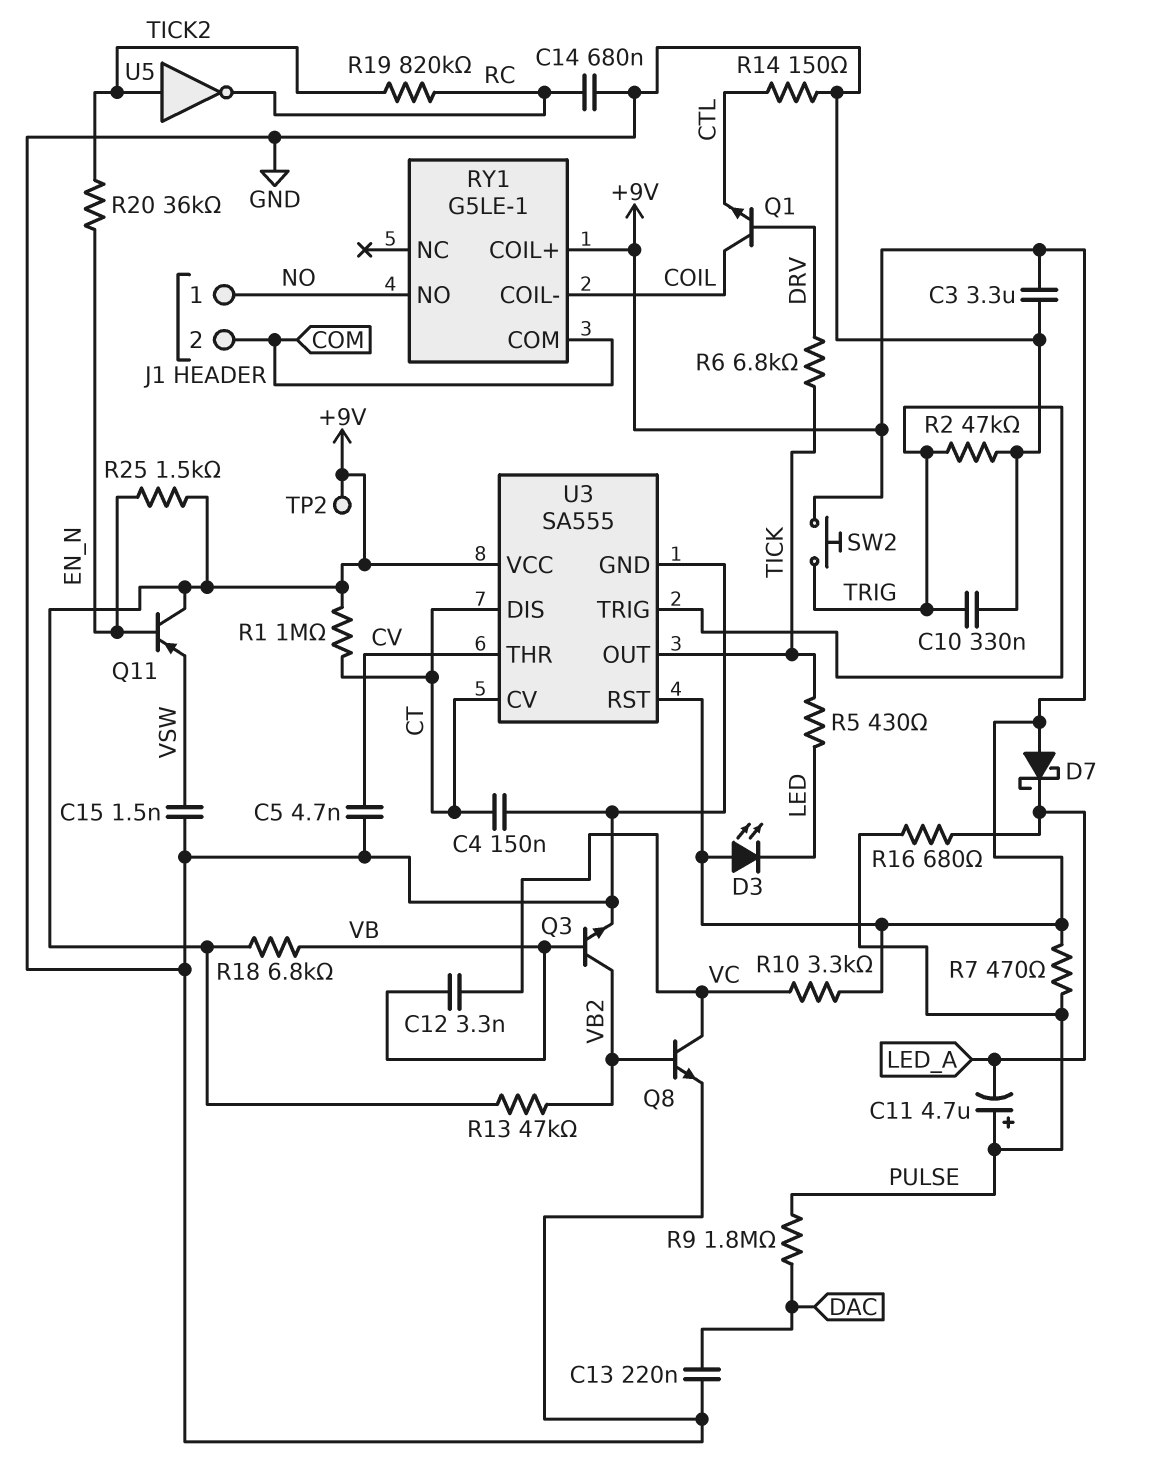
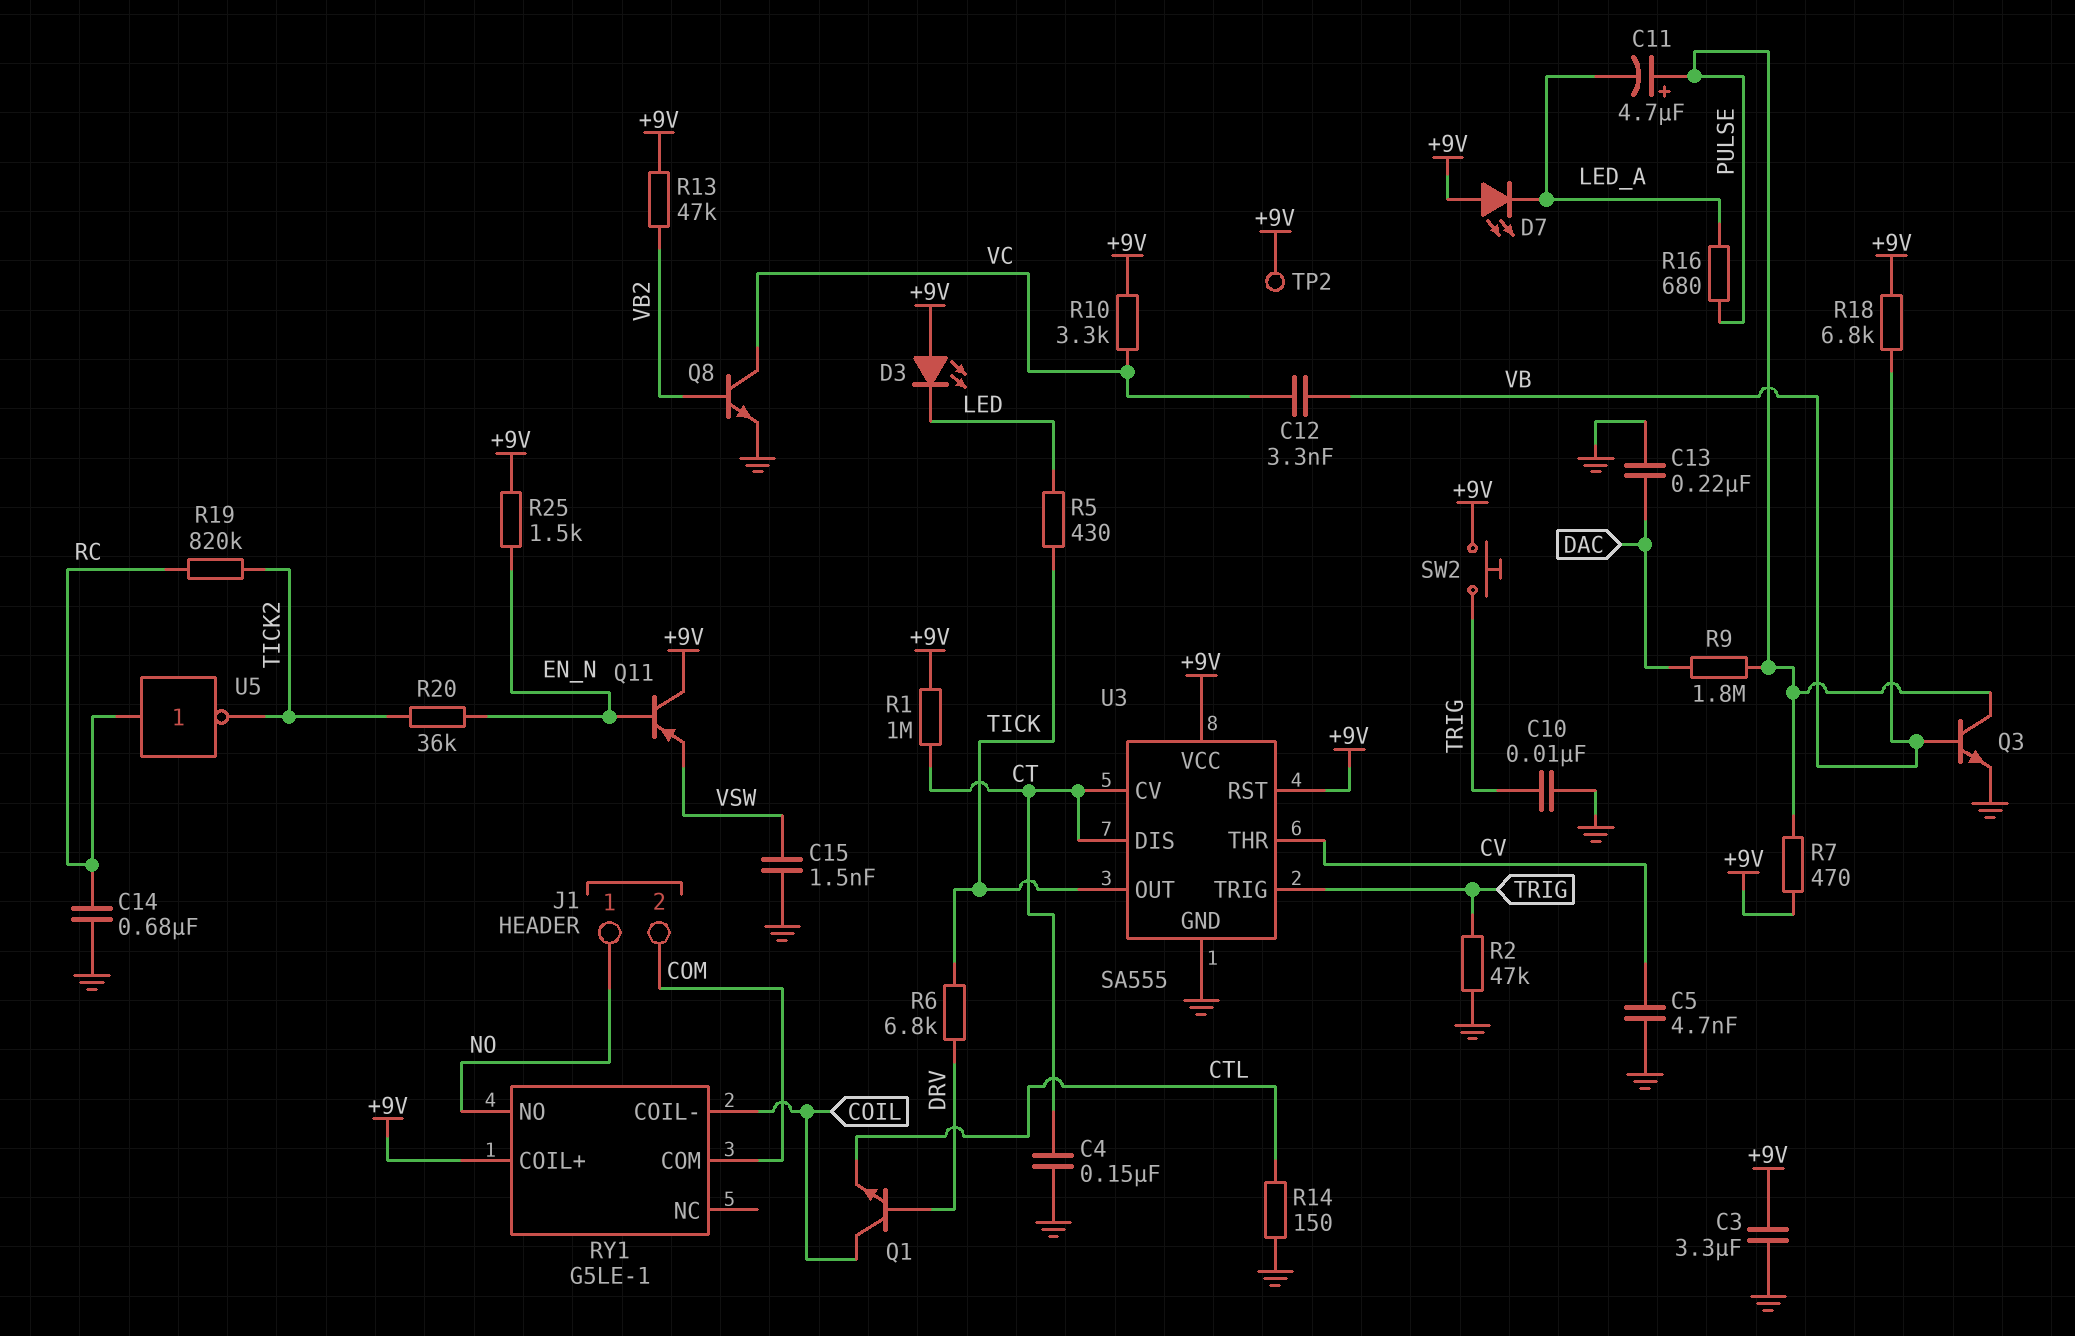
C10: 330nF (GND, TRIG) -> 10nF (GND, TRIG)
D7: schottky (A +9V, K LED_A) -> LED (A +9V, K LED_A)
Q3: NPN (B VB, C VB2, E GND) -> NPN (B VB, C PULSE, E GND)
U5: NOT (in TICK2, out RC) -> NOT (in RC, out TICK2)

